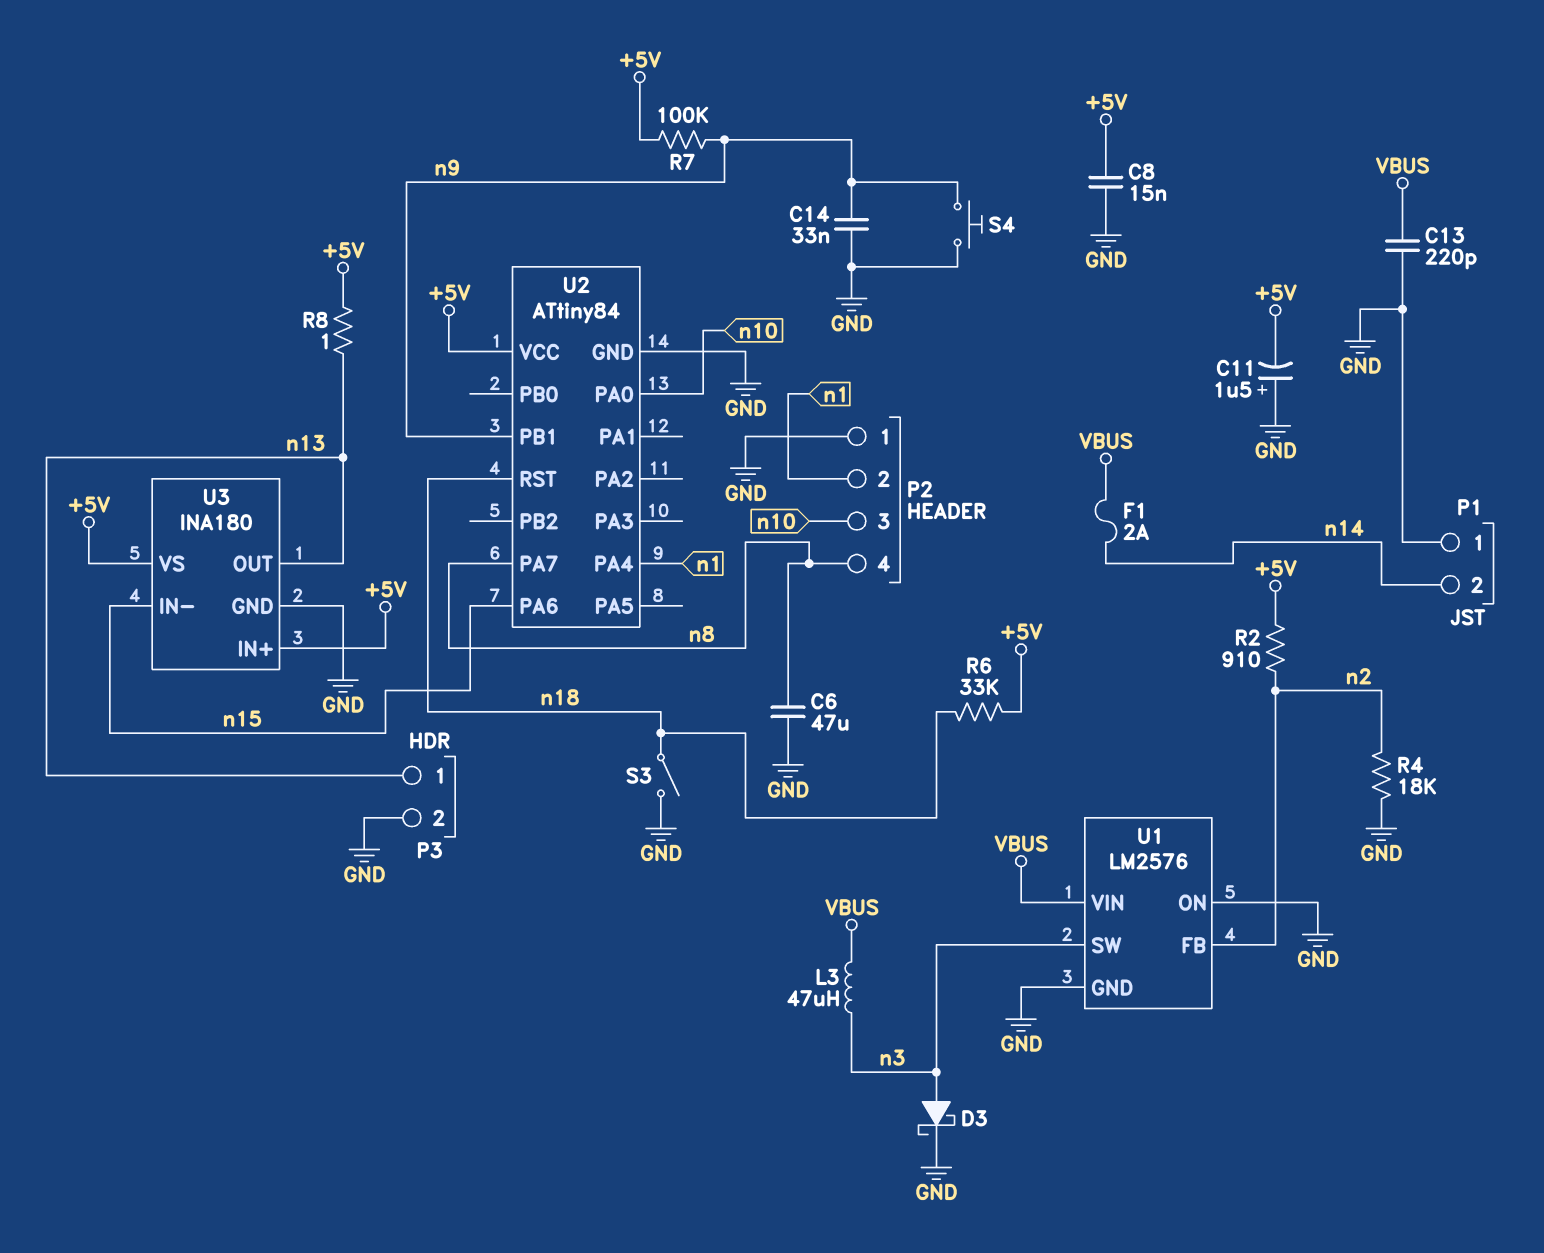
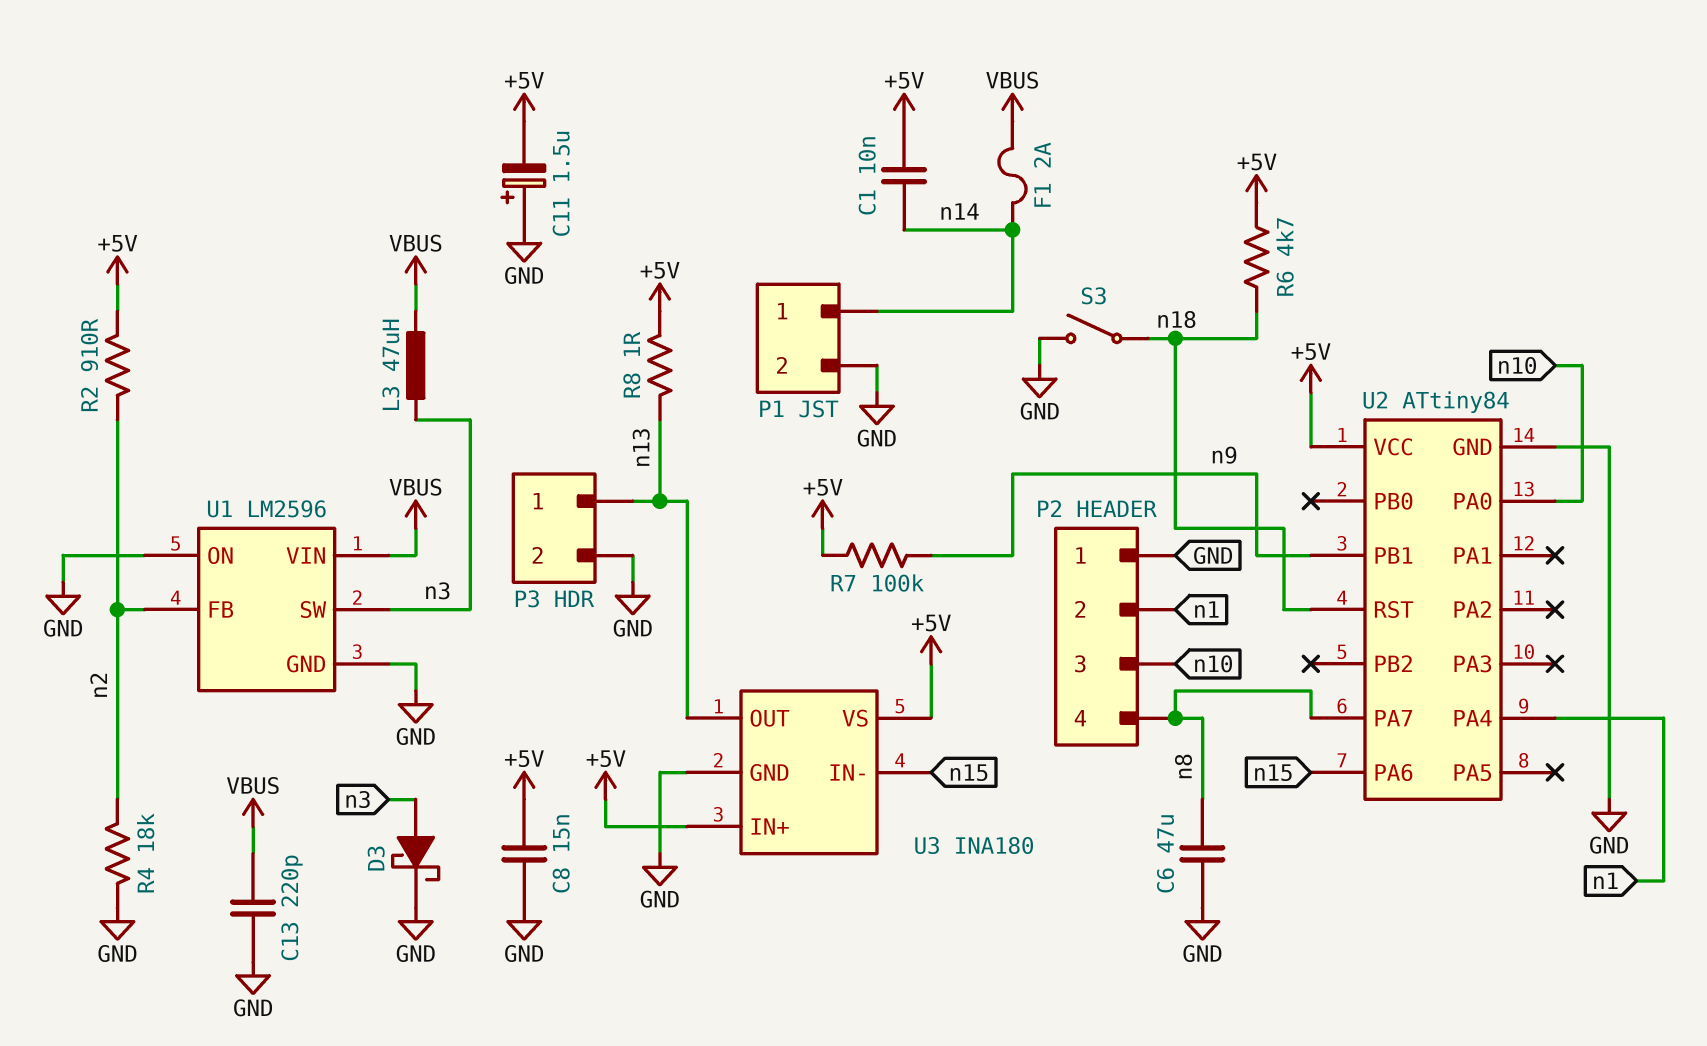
C1: none -> 10nF (+5V, n14)
C14: 33nF (GND, n9) -> none
P1 pin 1: GND -> n14
P1 pin 2: n14 -> GND
R6: 33k (+5V, n18) -> 4.7k (+5V, n18)
S4: button (GND, n9) -> none
U1: LM2576 -> LM2596

